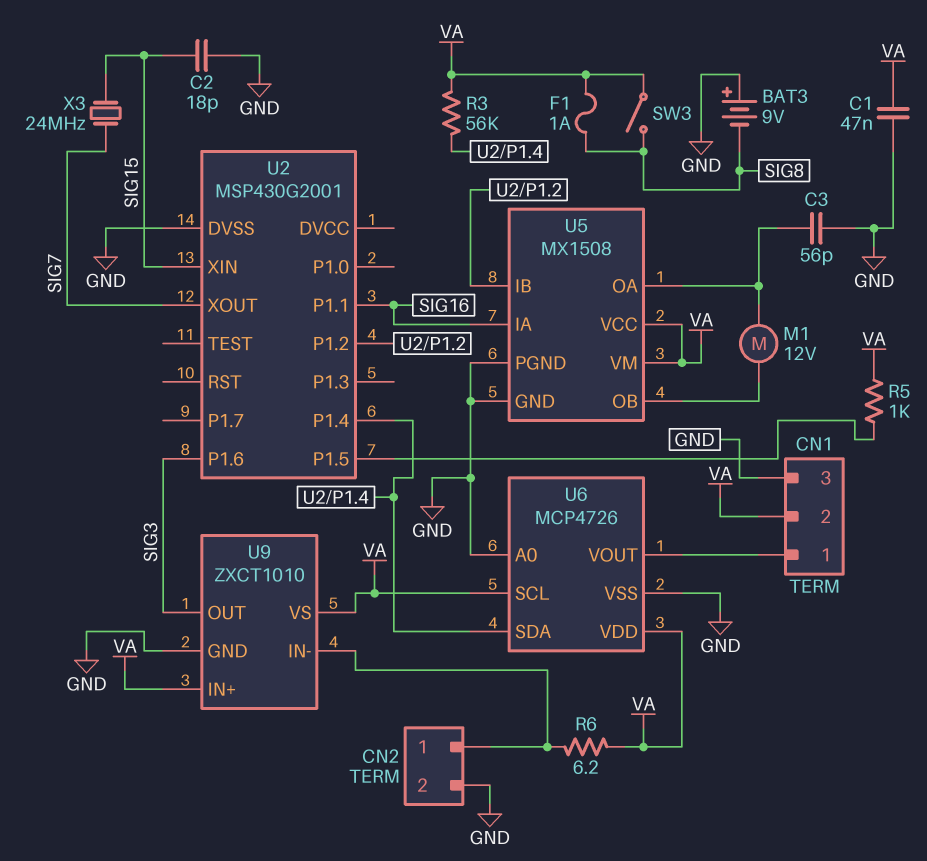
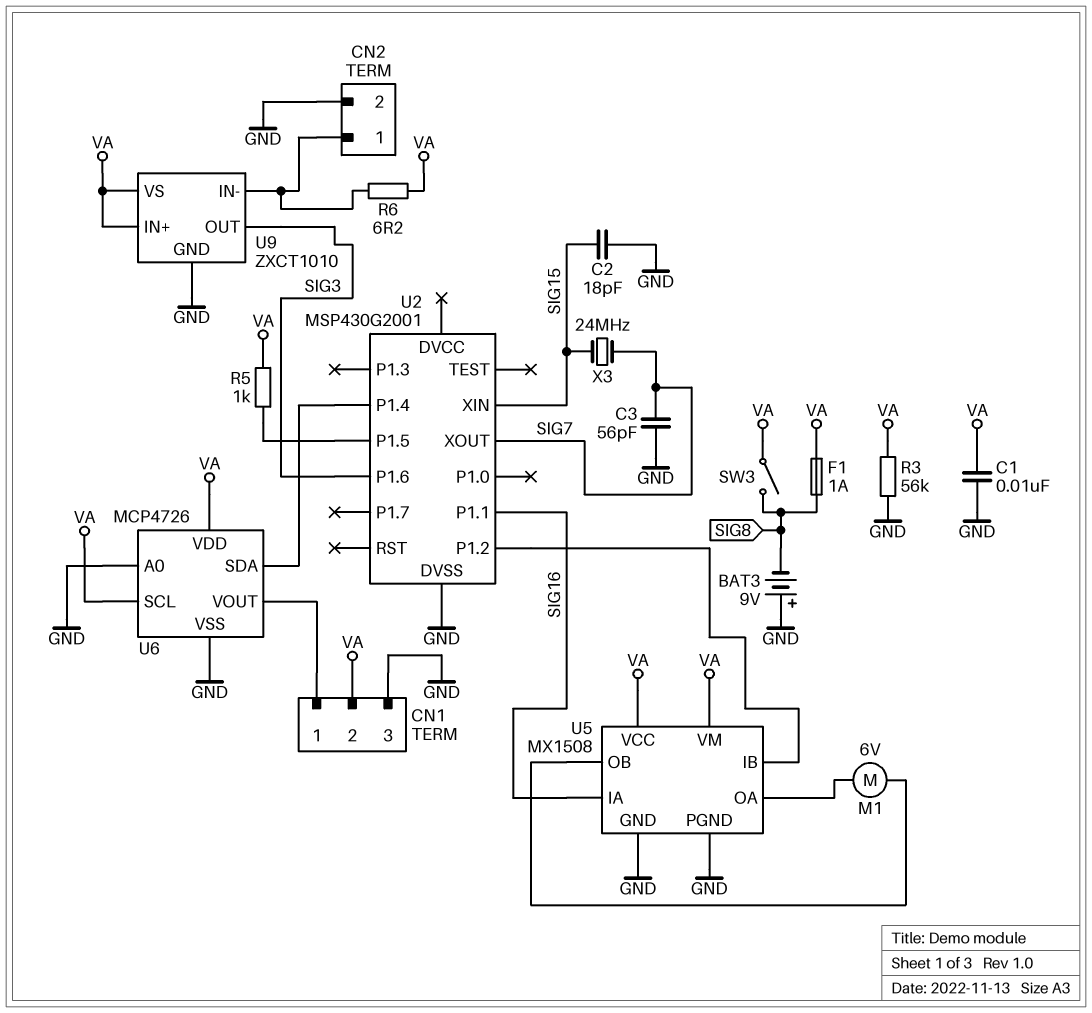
C1: 47nF (GND, VA) -> 10nF (GND, VA)
C3: 56pF (GND, U5/OA) -> 56pF (GND, SIG7)
M1: motor 12V (U5/OA, U5/OB) -> motor 6V (U5/OA, U5/OB)
R3: 56k (U2/P1.4, VA) -> 56k (GND, VA)

